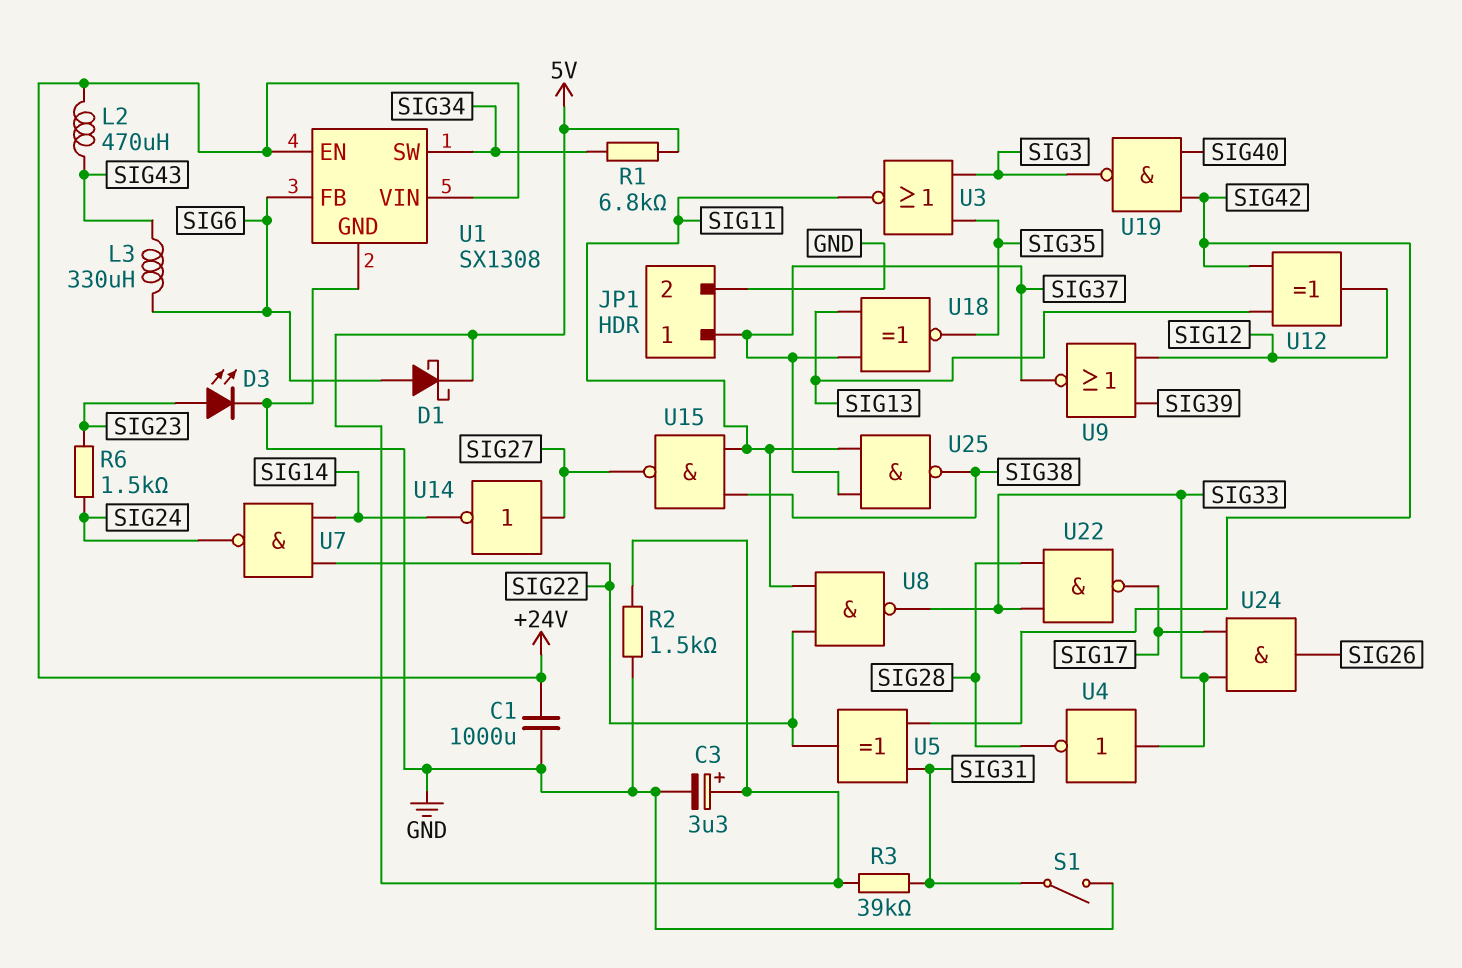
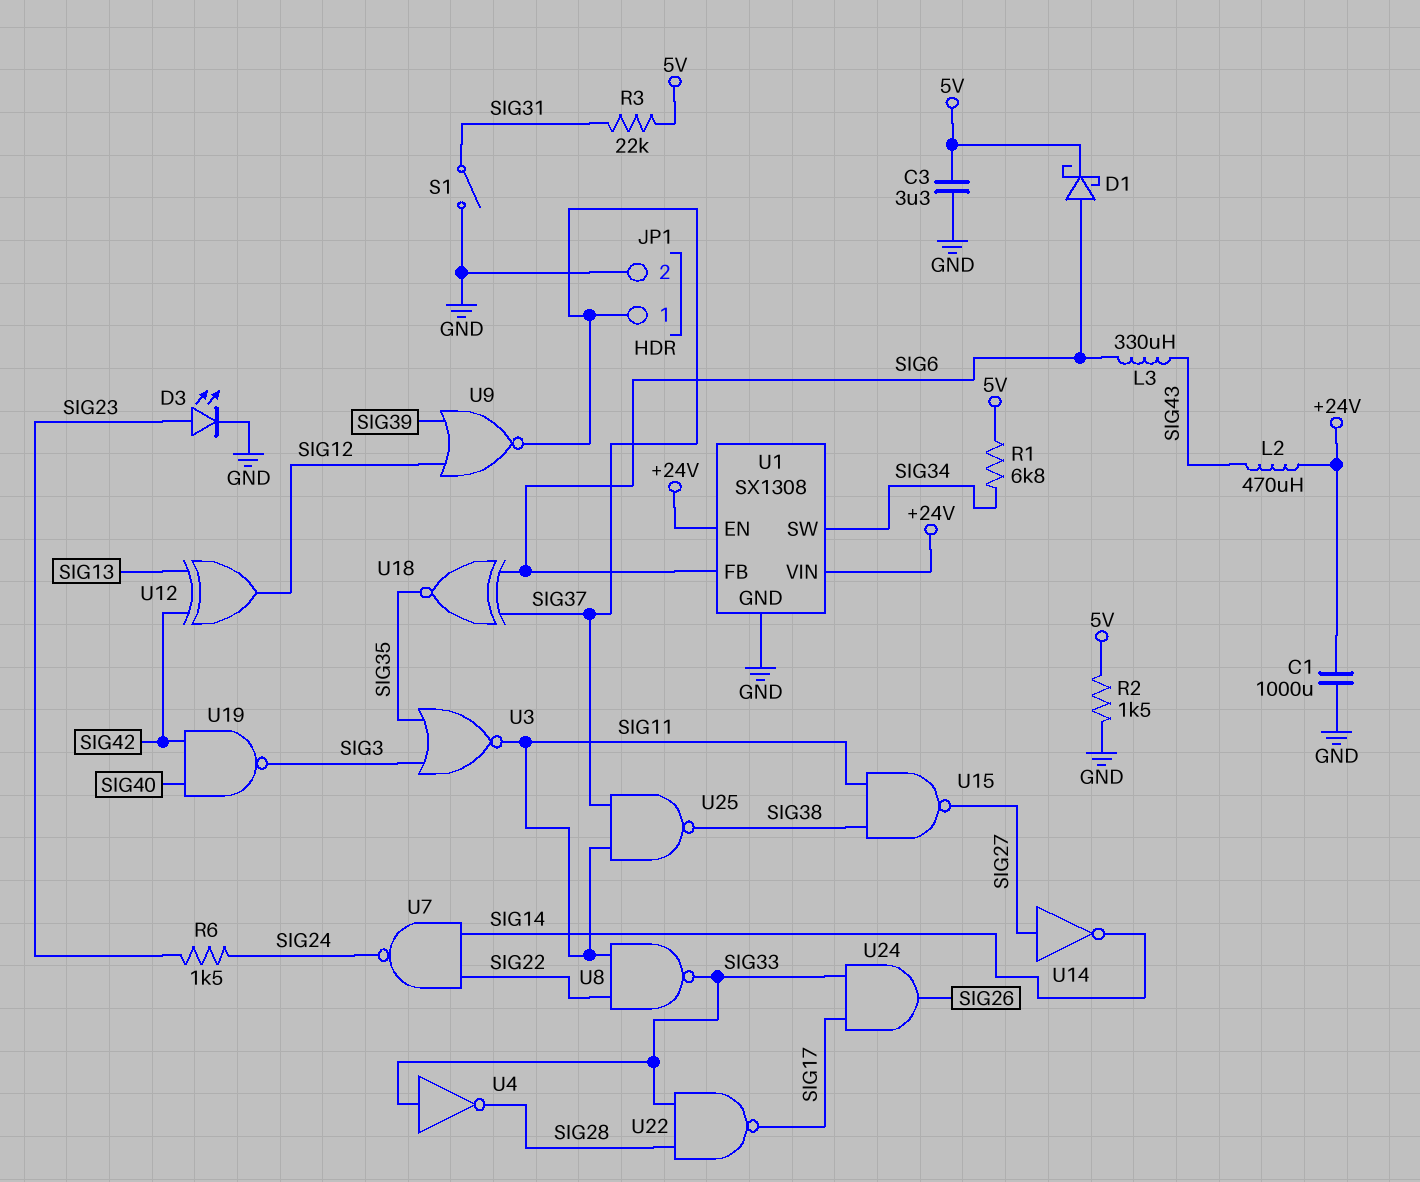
C3: 3.3uF (plus 5V, minus GND) -> 3.3uF (5V, GND)
R3: 39k (5V, SIG31) -> 22k (5V, SIG31)
U5: XOR (in SIG31, in SIG42, out SIG22) -> none
U18: XNOR (in SIG13, in SIG37, out SIG35) -> XNOR (in SIG6, in SIG37, out SIG35)

